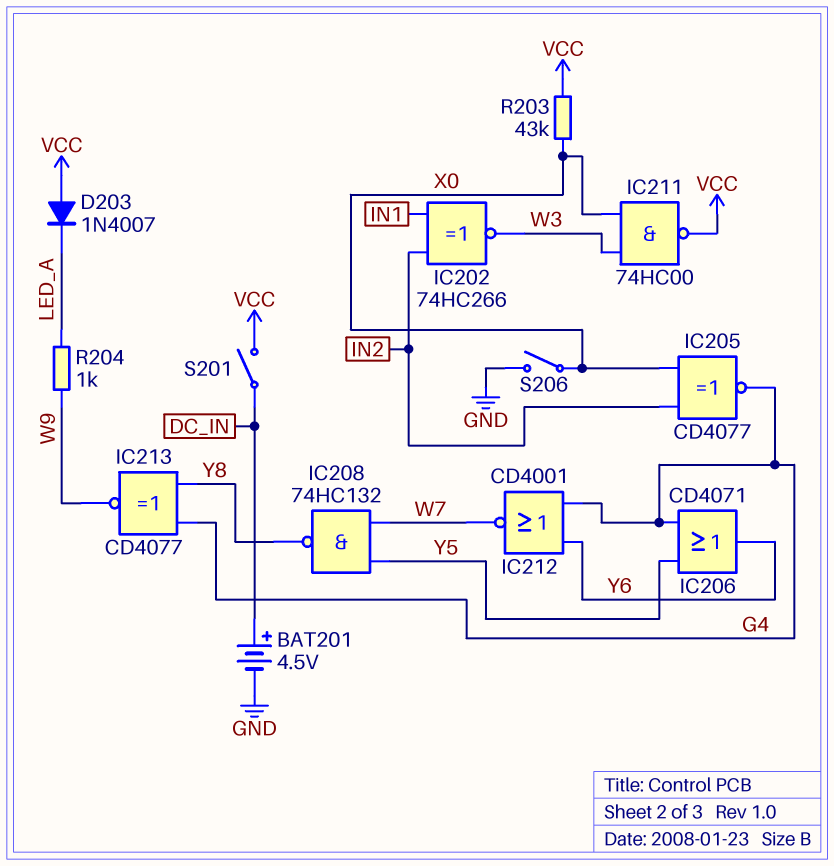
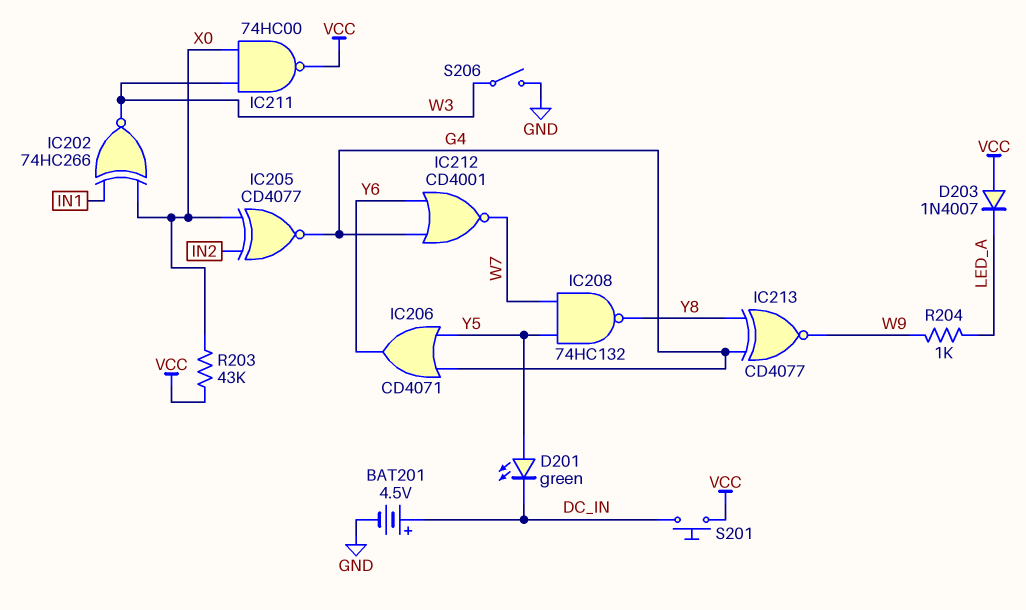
D201: none -> LED green (A Y5, K DC_IN)
IC202: XNOR 74HC266 (in IN1, in IN2, out W3) -> XNOR 74HC266 (in IN1, in X0, out W3)
S201: switch (DC_IN, VCC) -> button (DC_IN, VCC)
S206: switch (GND, X0) -> switch (GND, W3)

